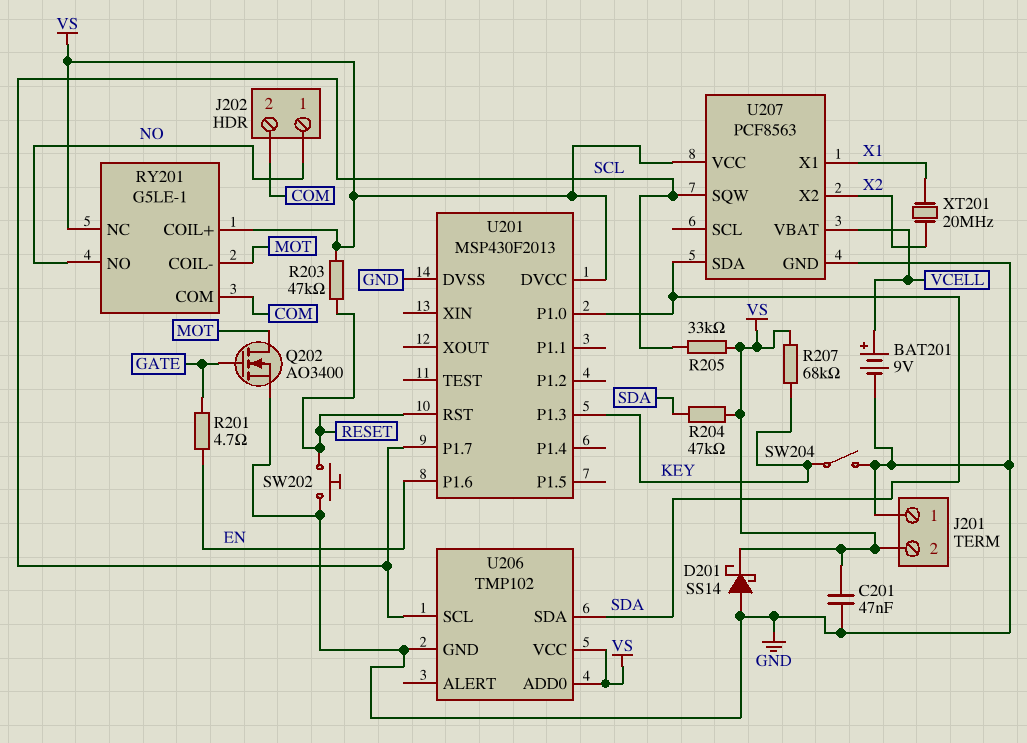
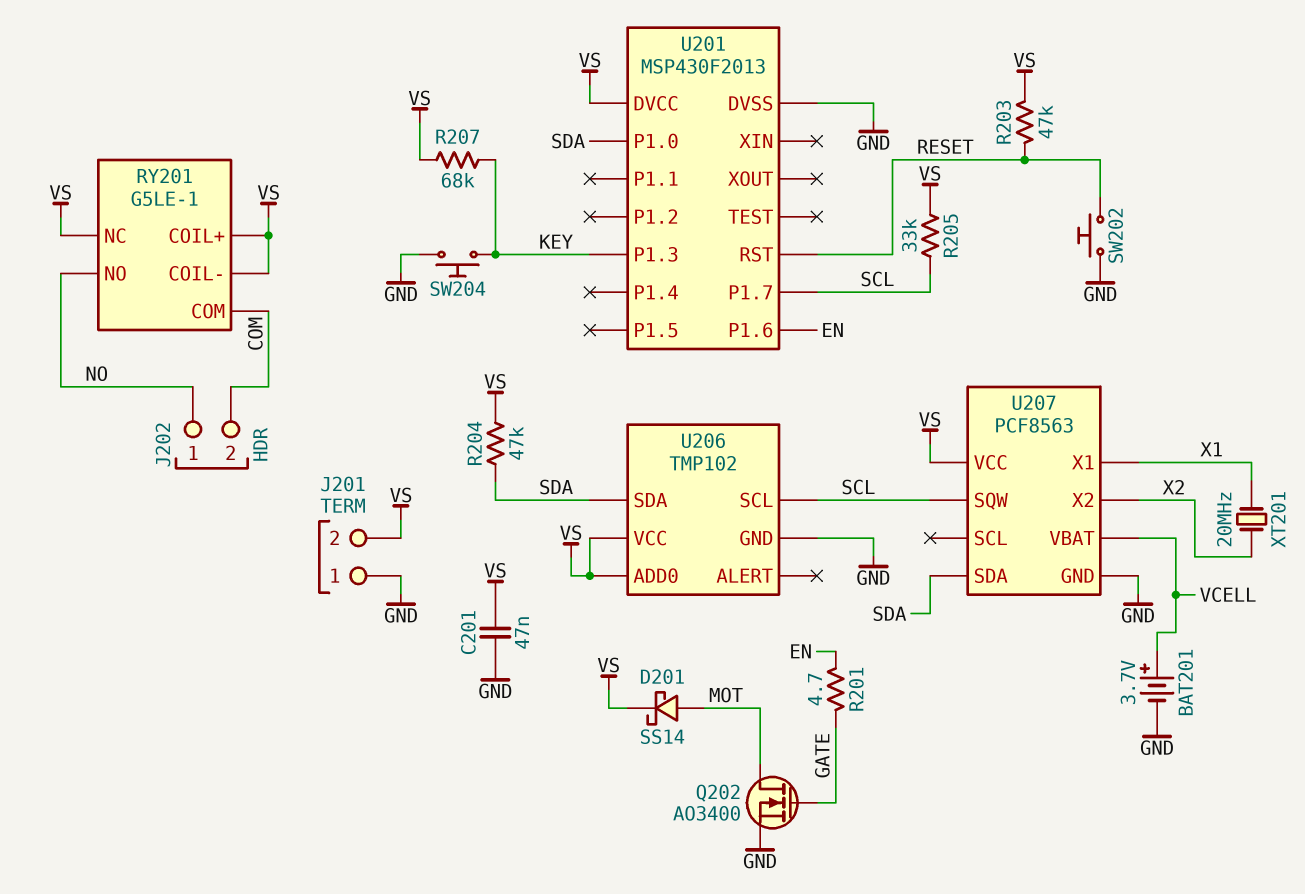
BAT201: 9V (plus VCELL, minus GND) -> 3.7V (plus VCELL, minus GND)
D201: schottky SS14 (A GND, K VS) -> schottky SS14 (A MOT, K VS)
RY201 pin COIL-: MOT -> VS
SW204: switch (GND, KEY) -> button (GND, KEY)

